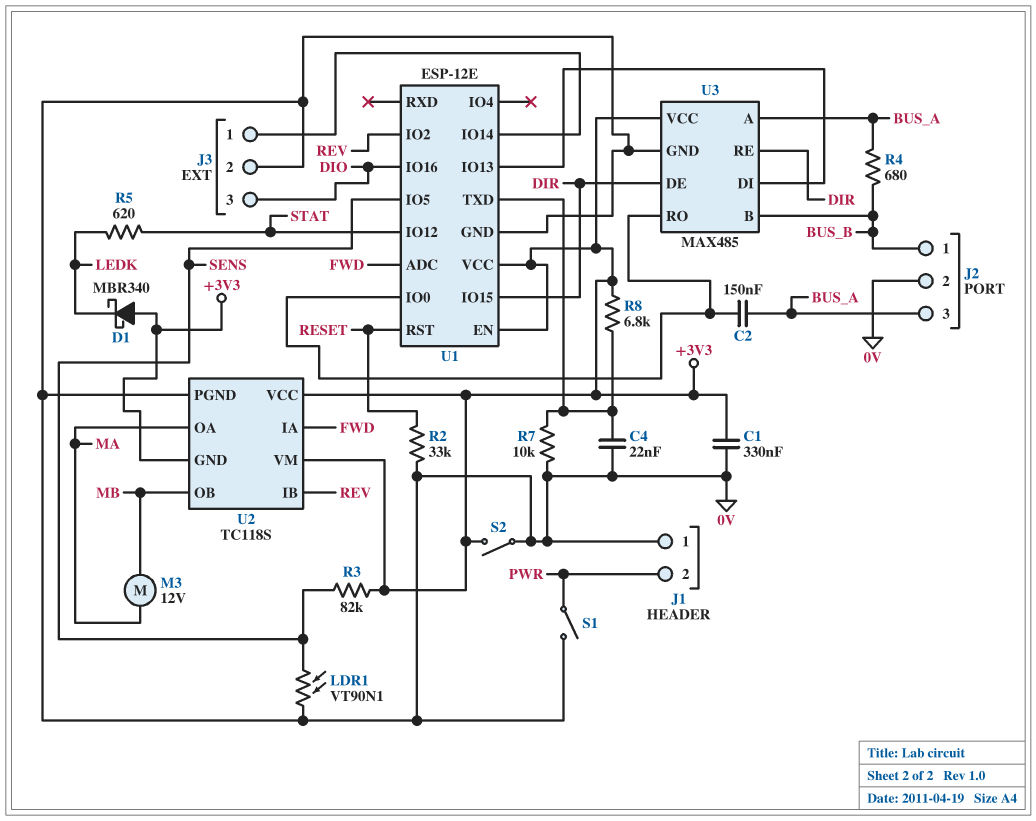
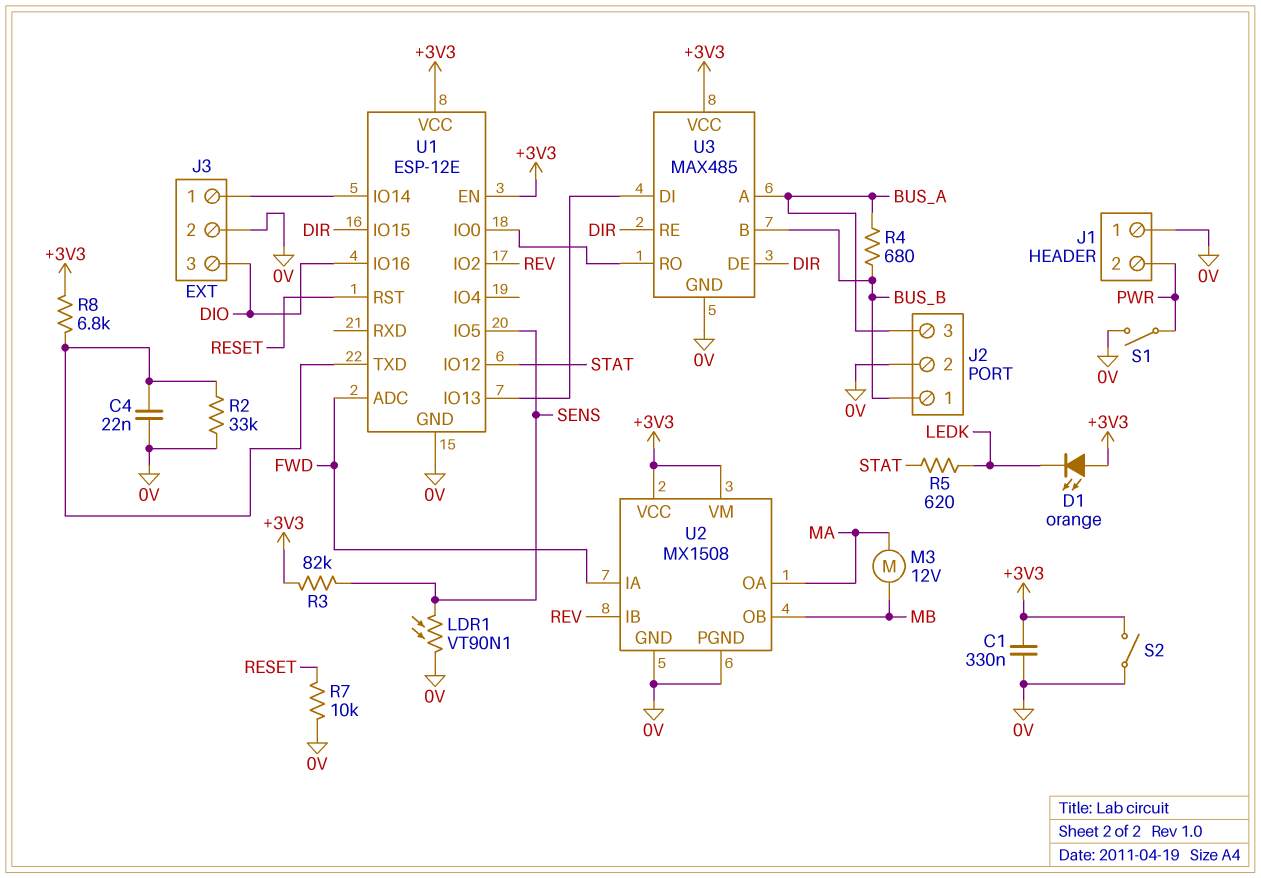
C2: 150nF (BUS_A, U1/IO0) -> none
D1: schottky MBR340 (A +3V3, K LEDK) -> LED orange (A +3V3, K LEDK)
R2: 33k (0V, RESET) -> 33k (0V, U1/TXD)
R7: 10k (0V, U1/TXD) -> 10k (0V, RESET)
U2: TC118S -> MX1508
U2 pin GND: +3V3 -> 0V

